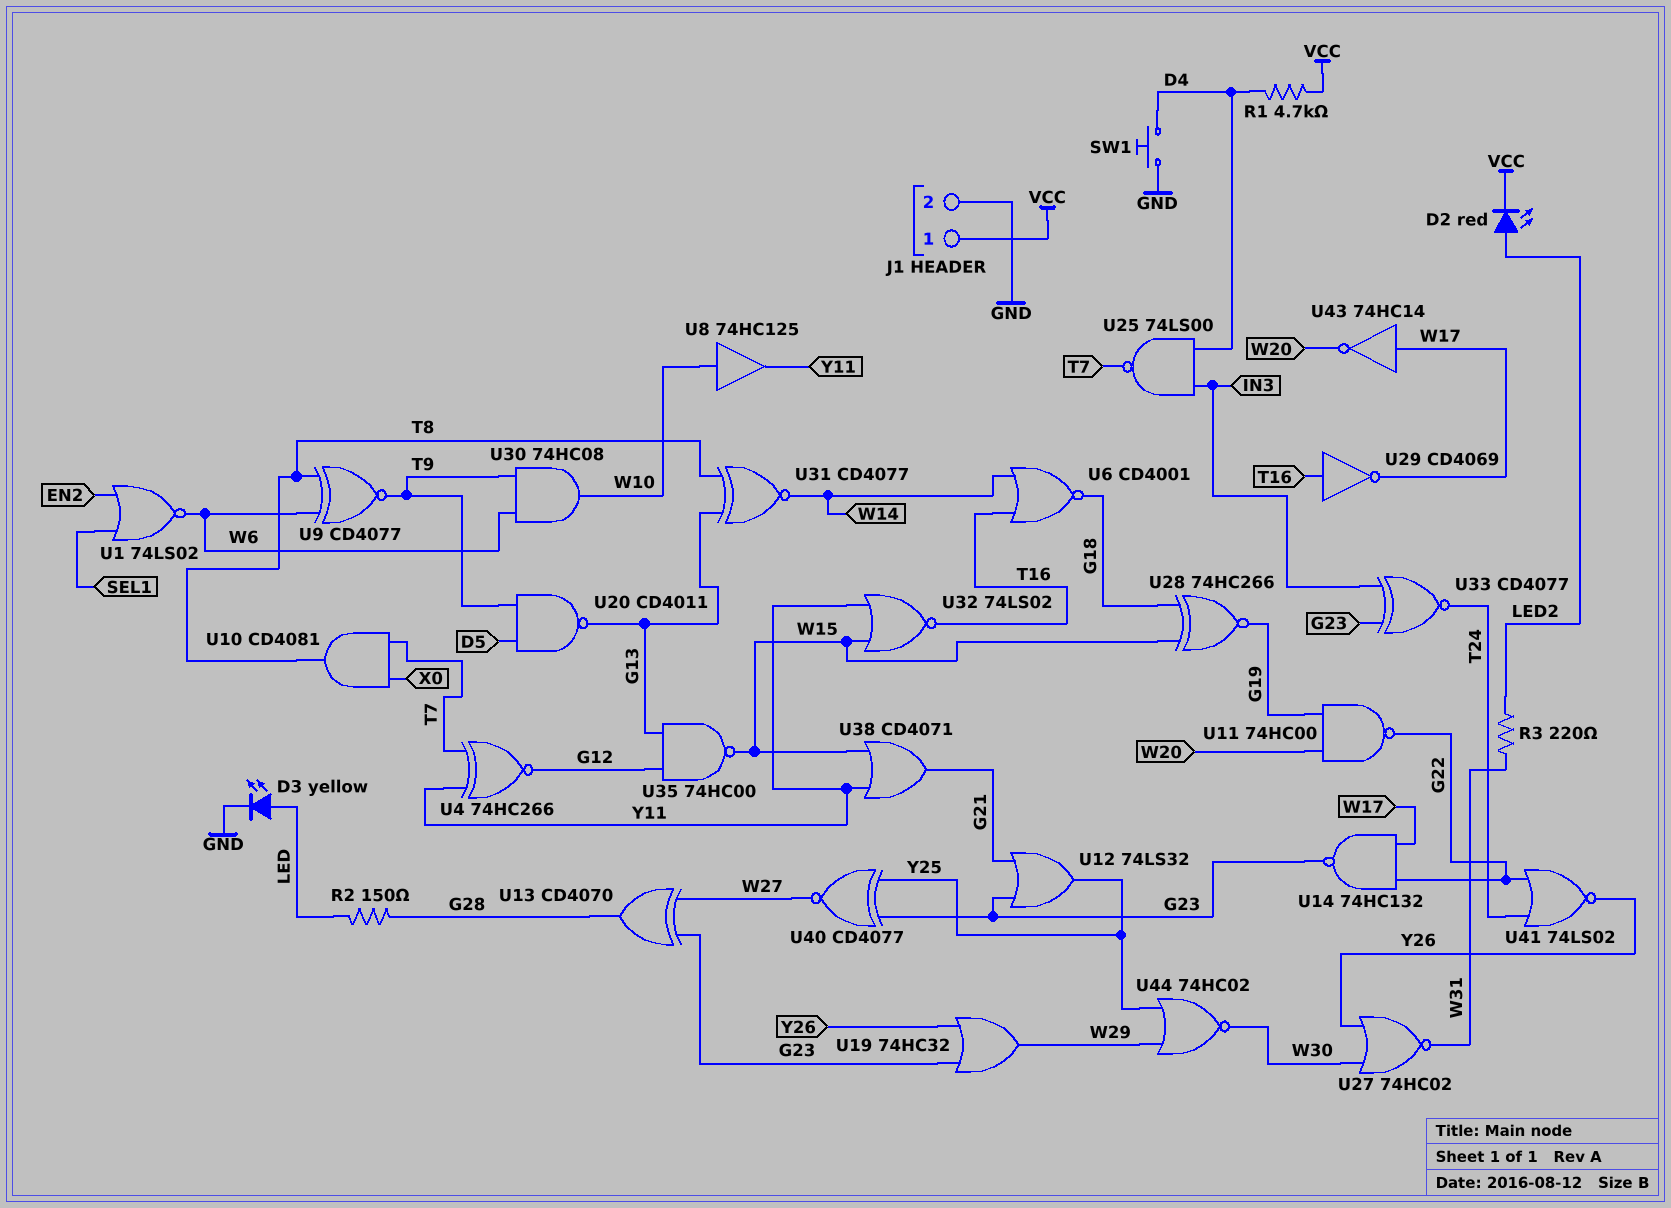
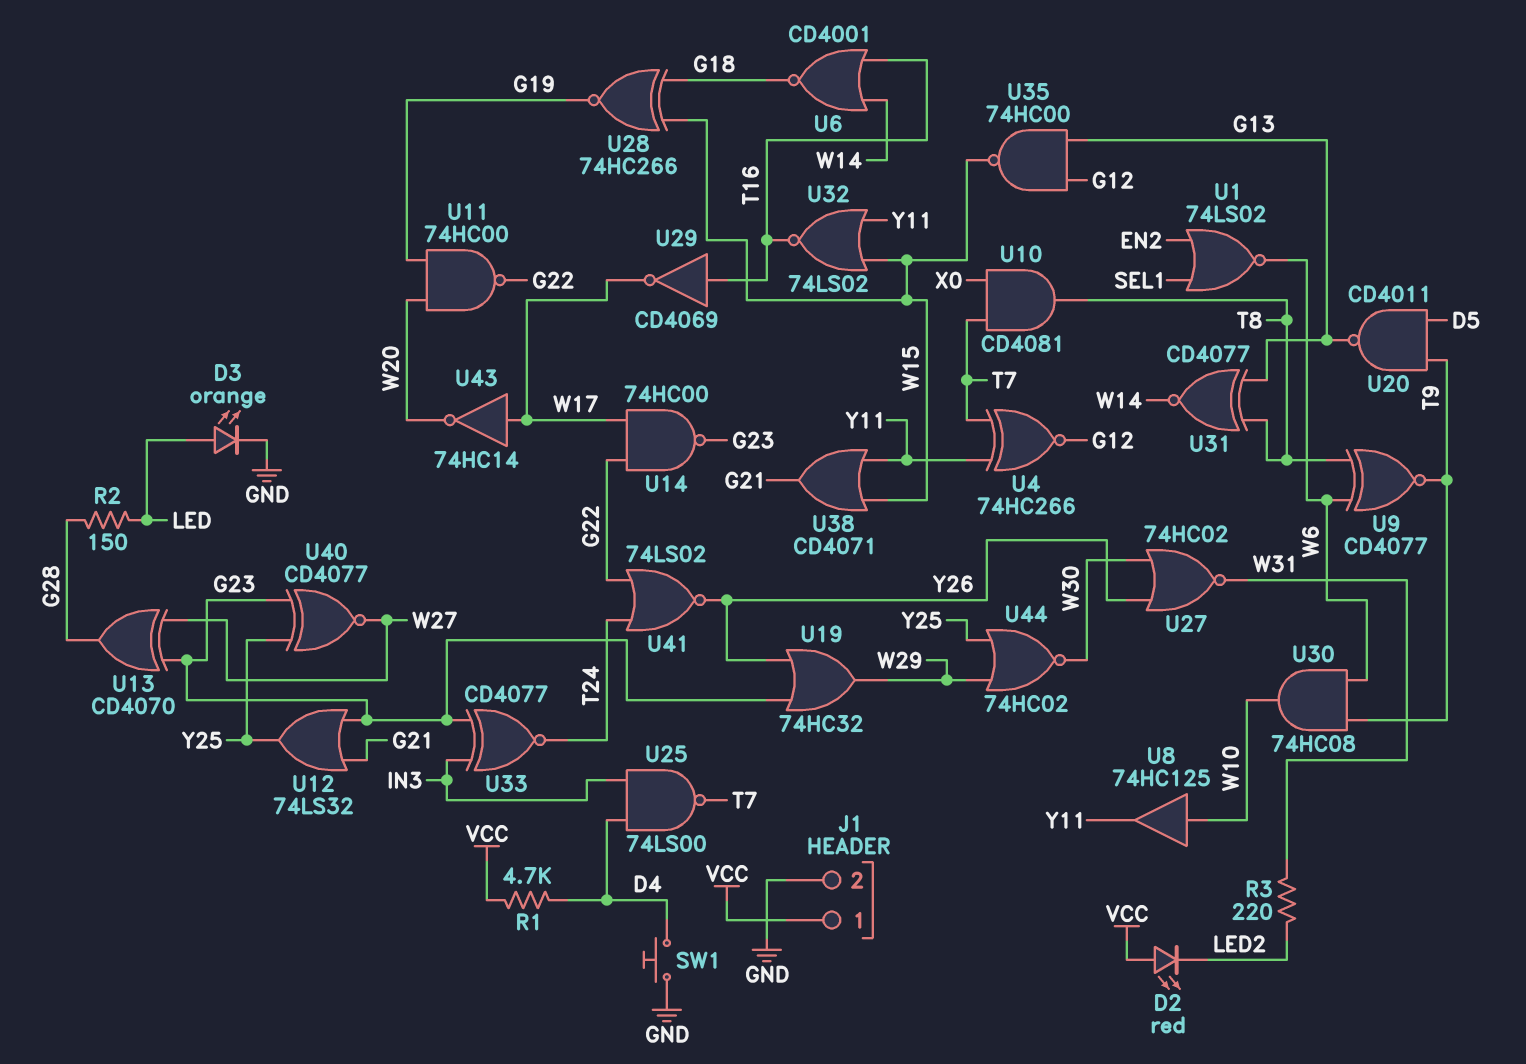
D2: LED red (A LED2, K VCC) -> LED red (A VCC, K LED2)
D3: LED yellow (A LED, K GND) -> LED orange (A LED, K GND)
U14: NAND 74HC132 (in G22, in W17, out G23) -> NAND 74HC00 (in G22, in W17, out G23)

